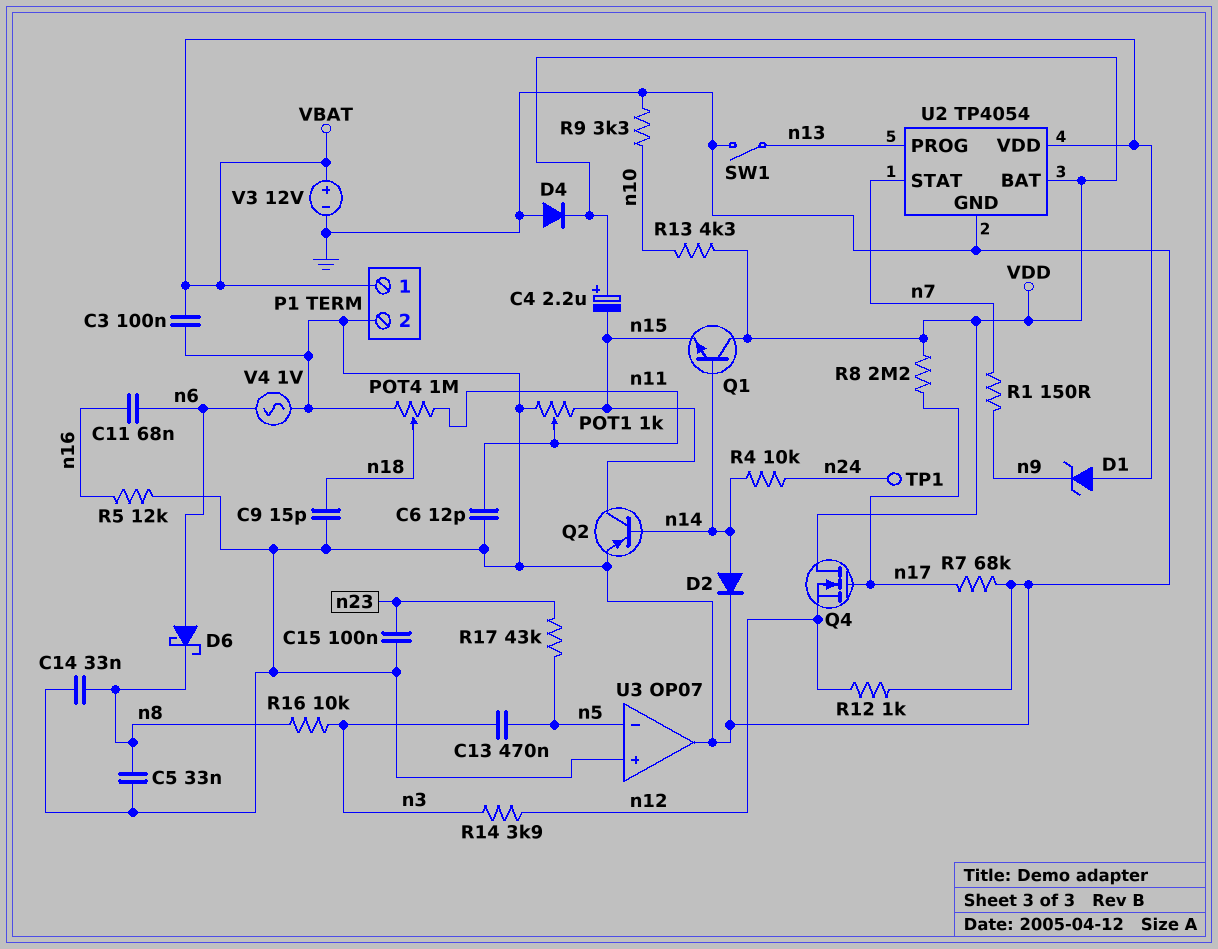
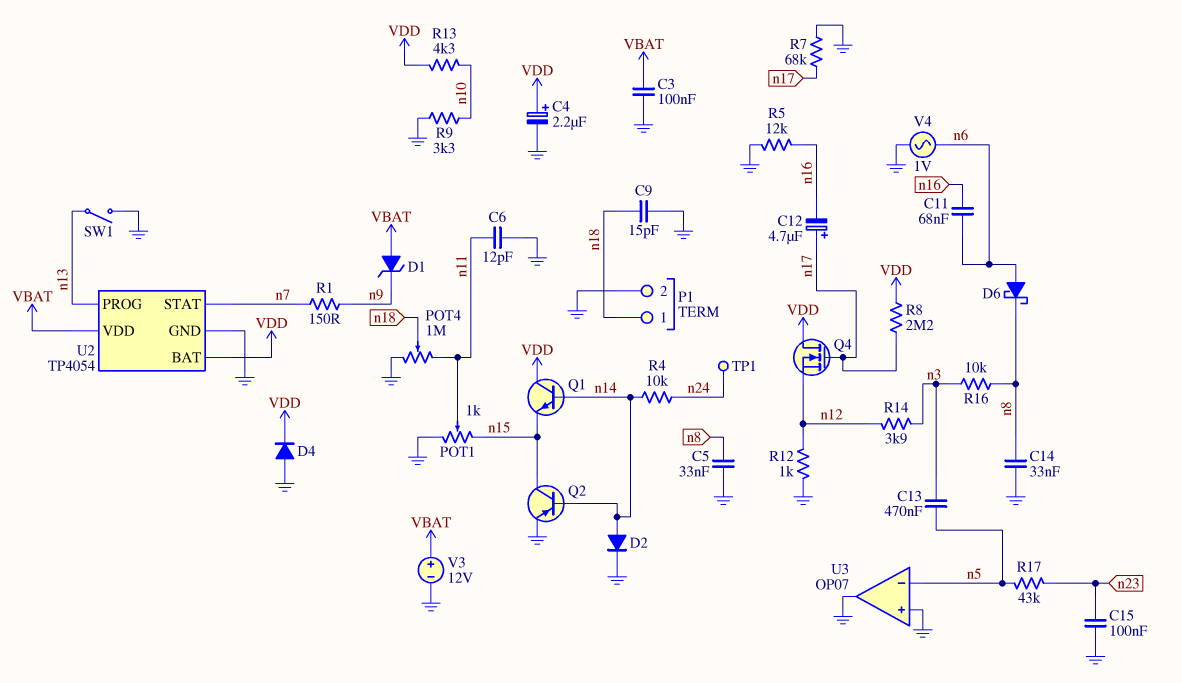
C4: 2.2uF (plus VDD, minus n15) -> 2.2uF (plus VDD, minus GND)
C12: none -> 4.7uF (plus n17, minus n16)
P1 pin 1: VBAT -> n18

